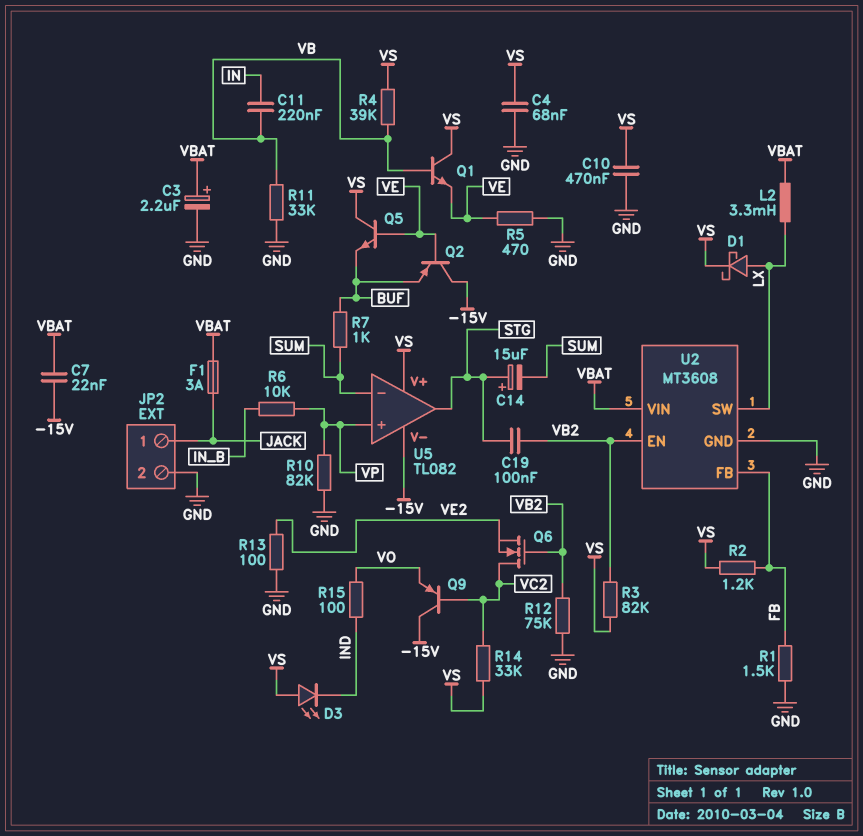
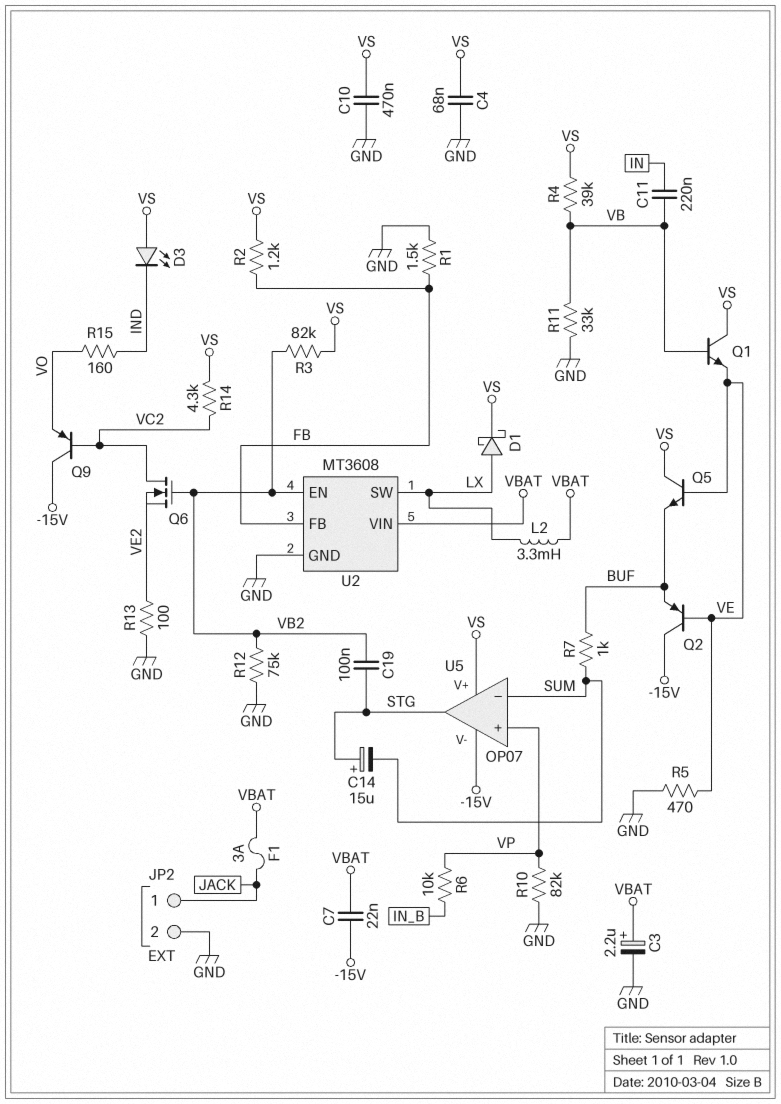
R14: 33k (VC2, VS) -> 4.3k (VC2, VS)
R15: 100 (IND, VO) -> 160 (IND, VO)
U5: TL082 -> OP07

